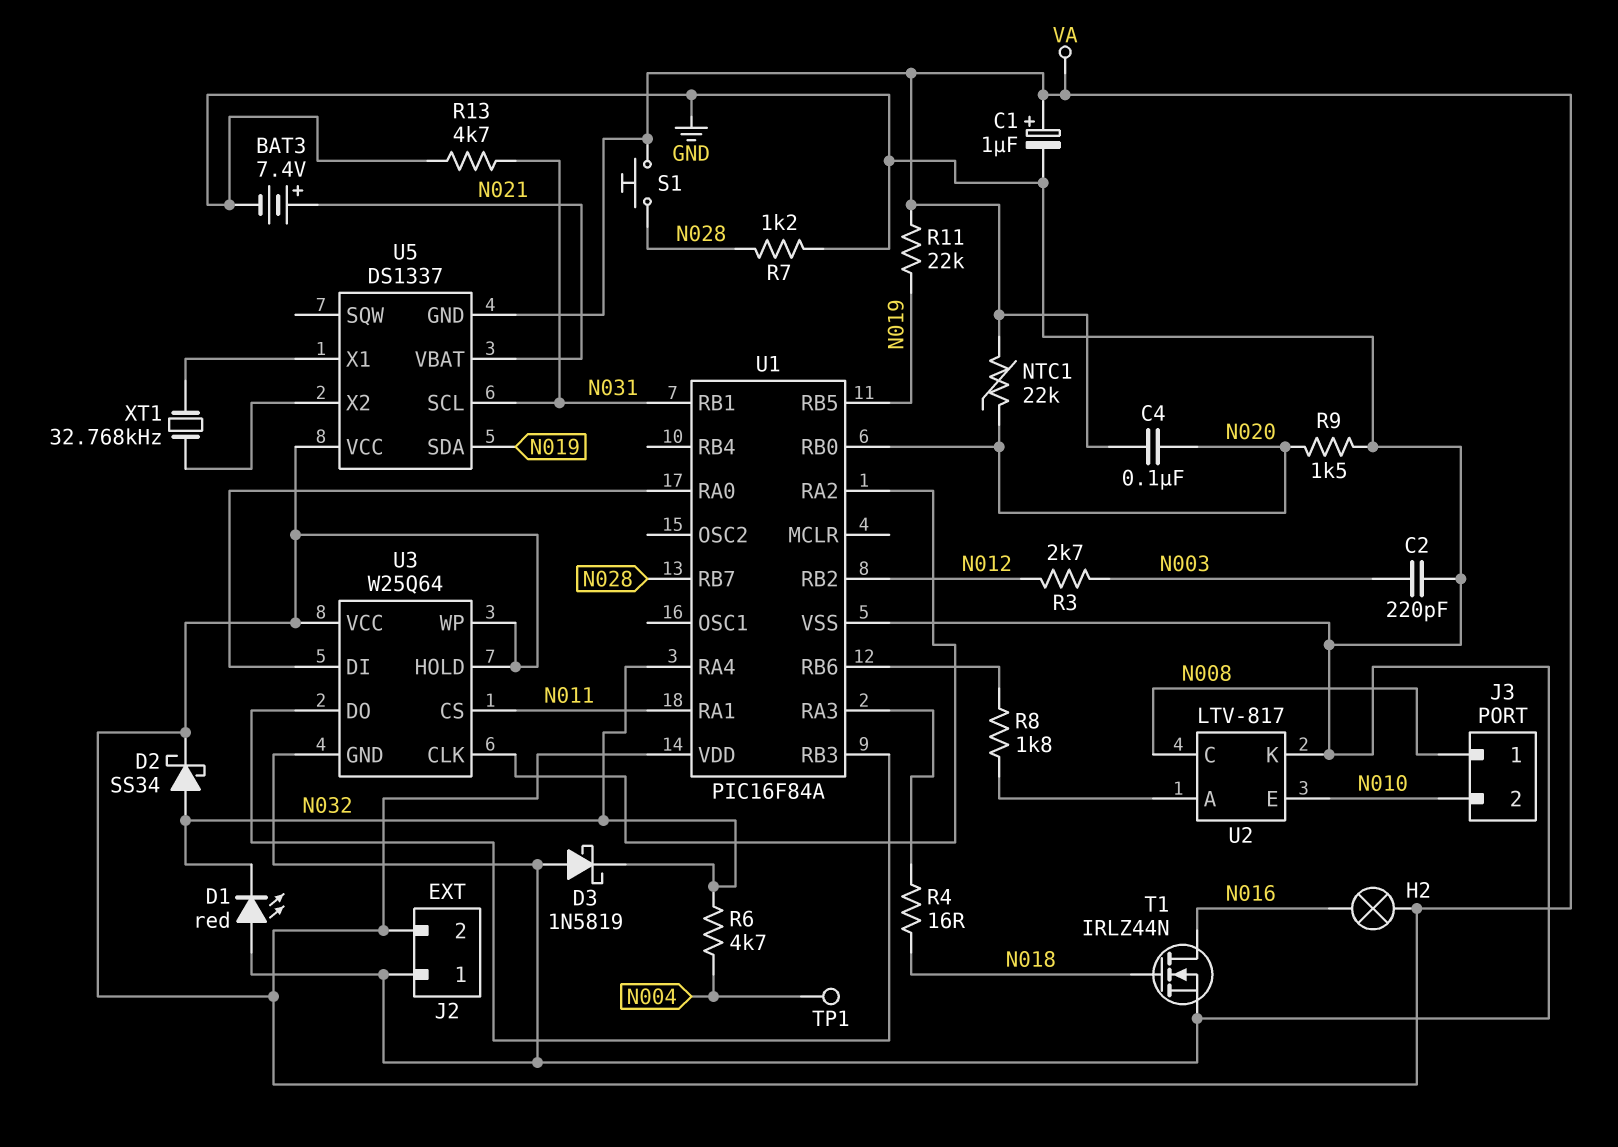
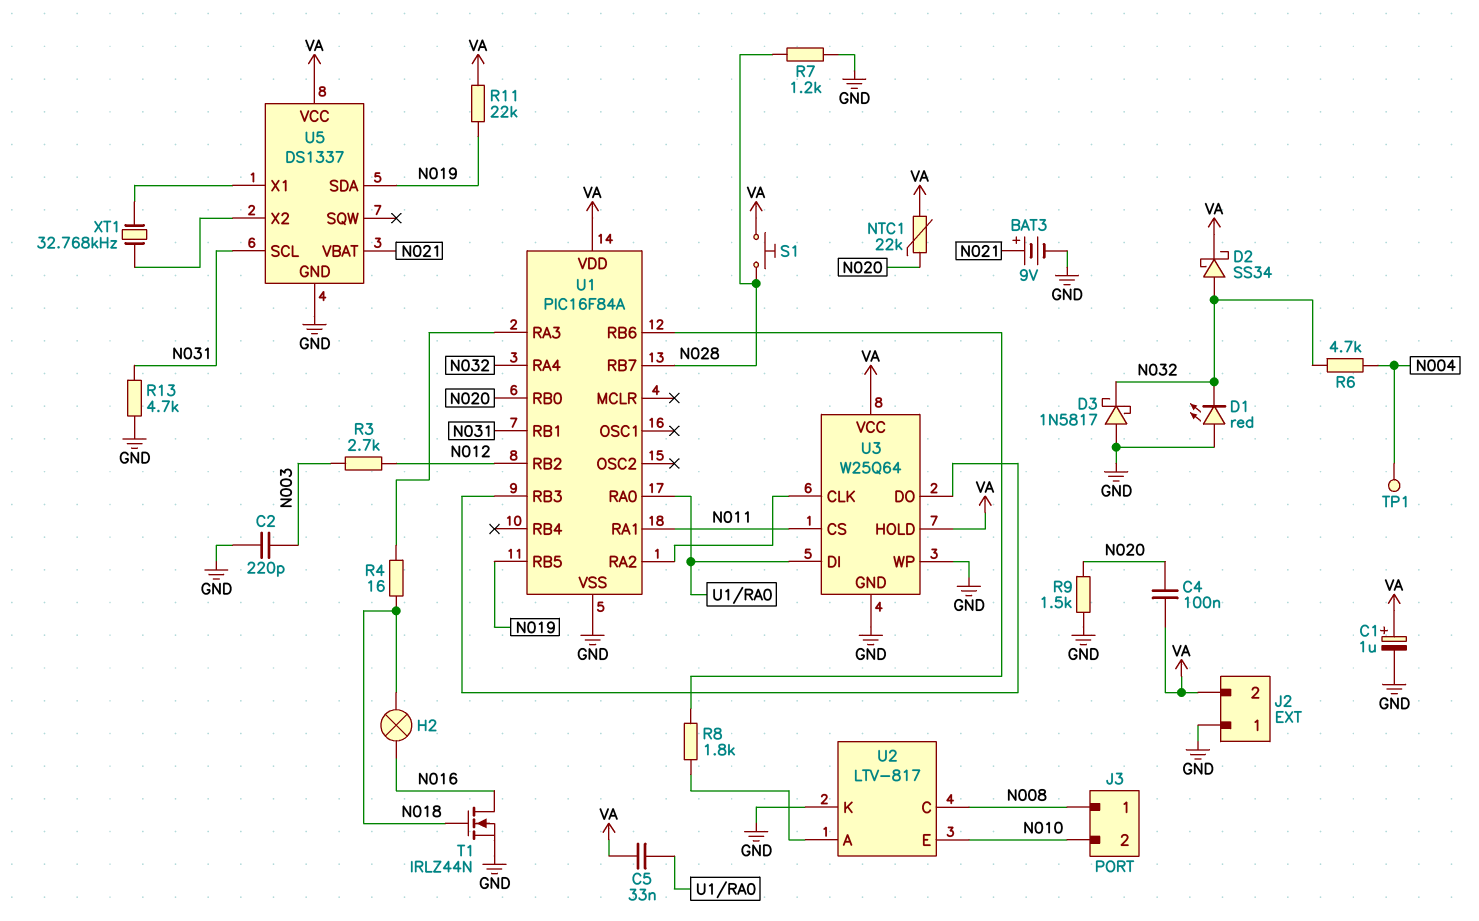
BAT3: 7.4V (plus N021, minus GND) -> 9V (plus N021, minus GND)
C5: none -> 33nF (U1/RA0, VA)
D3: schottky 1N5819 (A GND, K N032) -> schottky 1N5817 (A GND, K N032)
H2: lamp (N016, VA) -> lamp (N016, N018)
U3 pin WP: VA -> GND
U5 pin GND: VA -> GND

